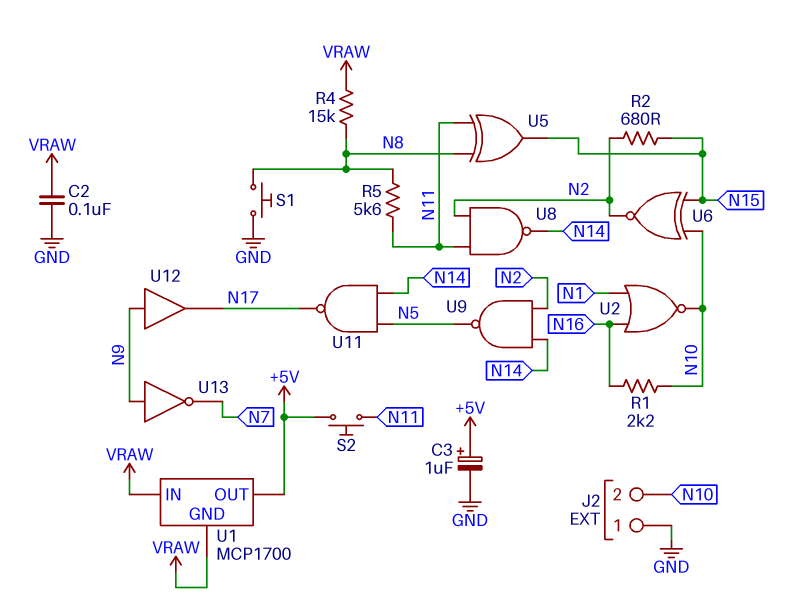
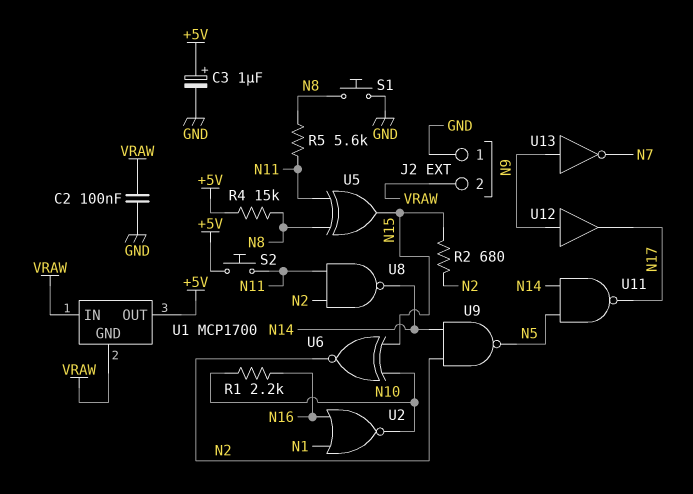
J2 pin 2: N10 -> VRAW
R4: 15k (N8, VRAW) -> 15k (+5V, N8)

